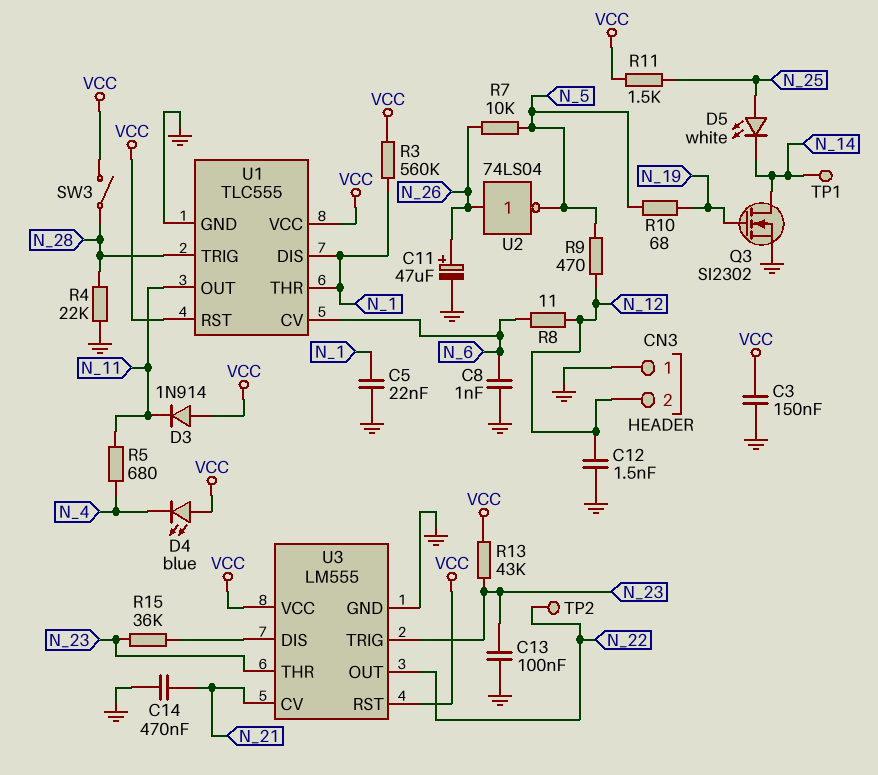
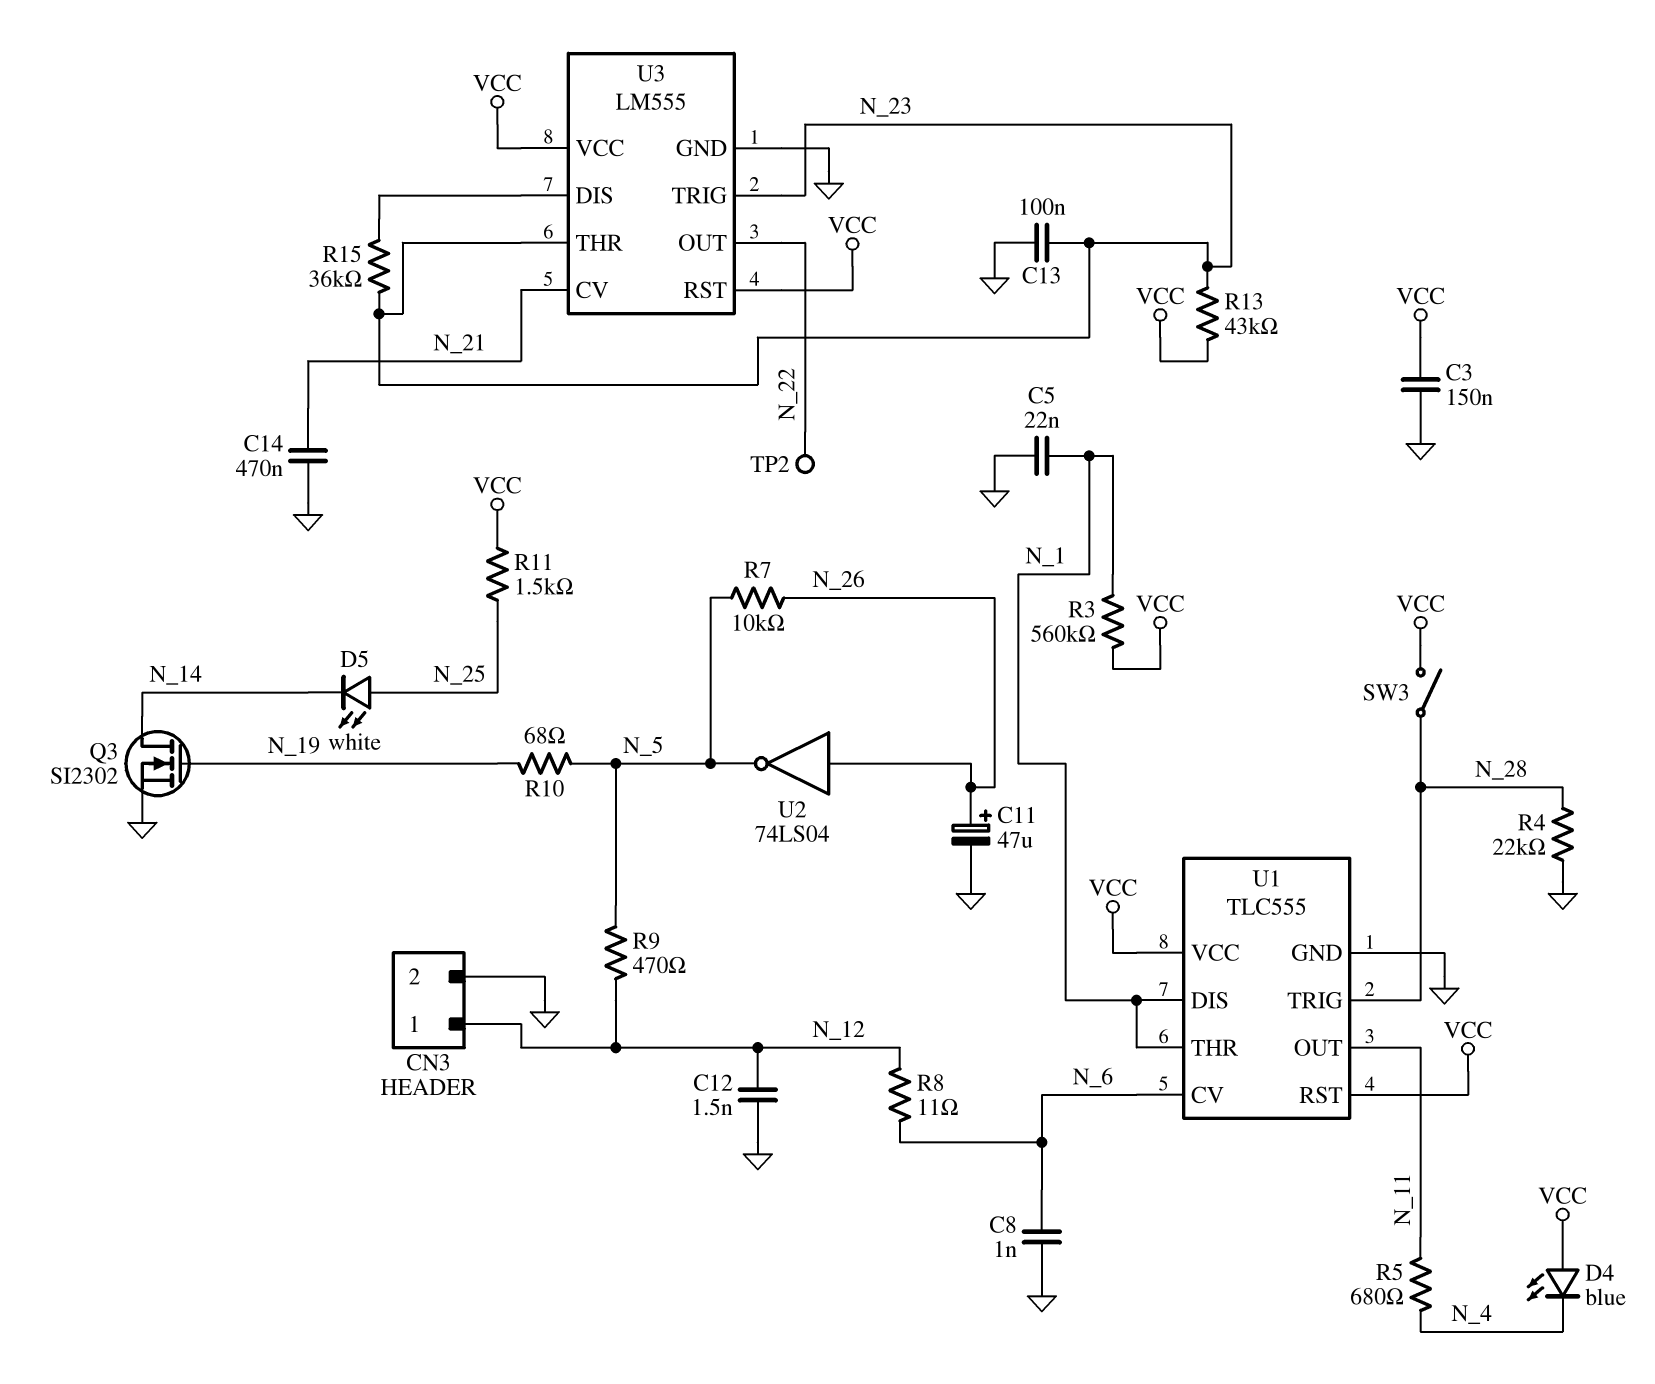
CN3 pin 1: GND -> N_12
CN3 pin 2: N_12 -> GND
D3: diode 1N914 (A VCC, K N_11) -> none
TP1: test point (N_14) -> none

